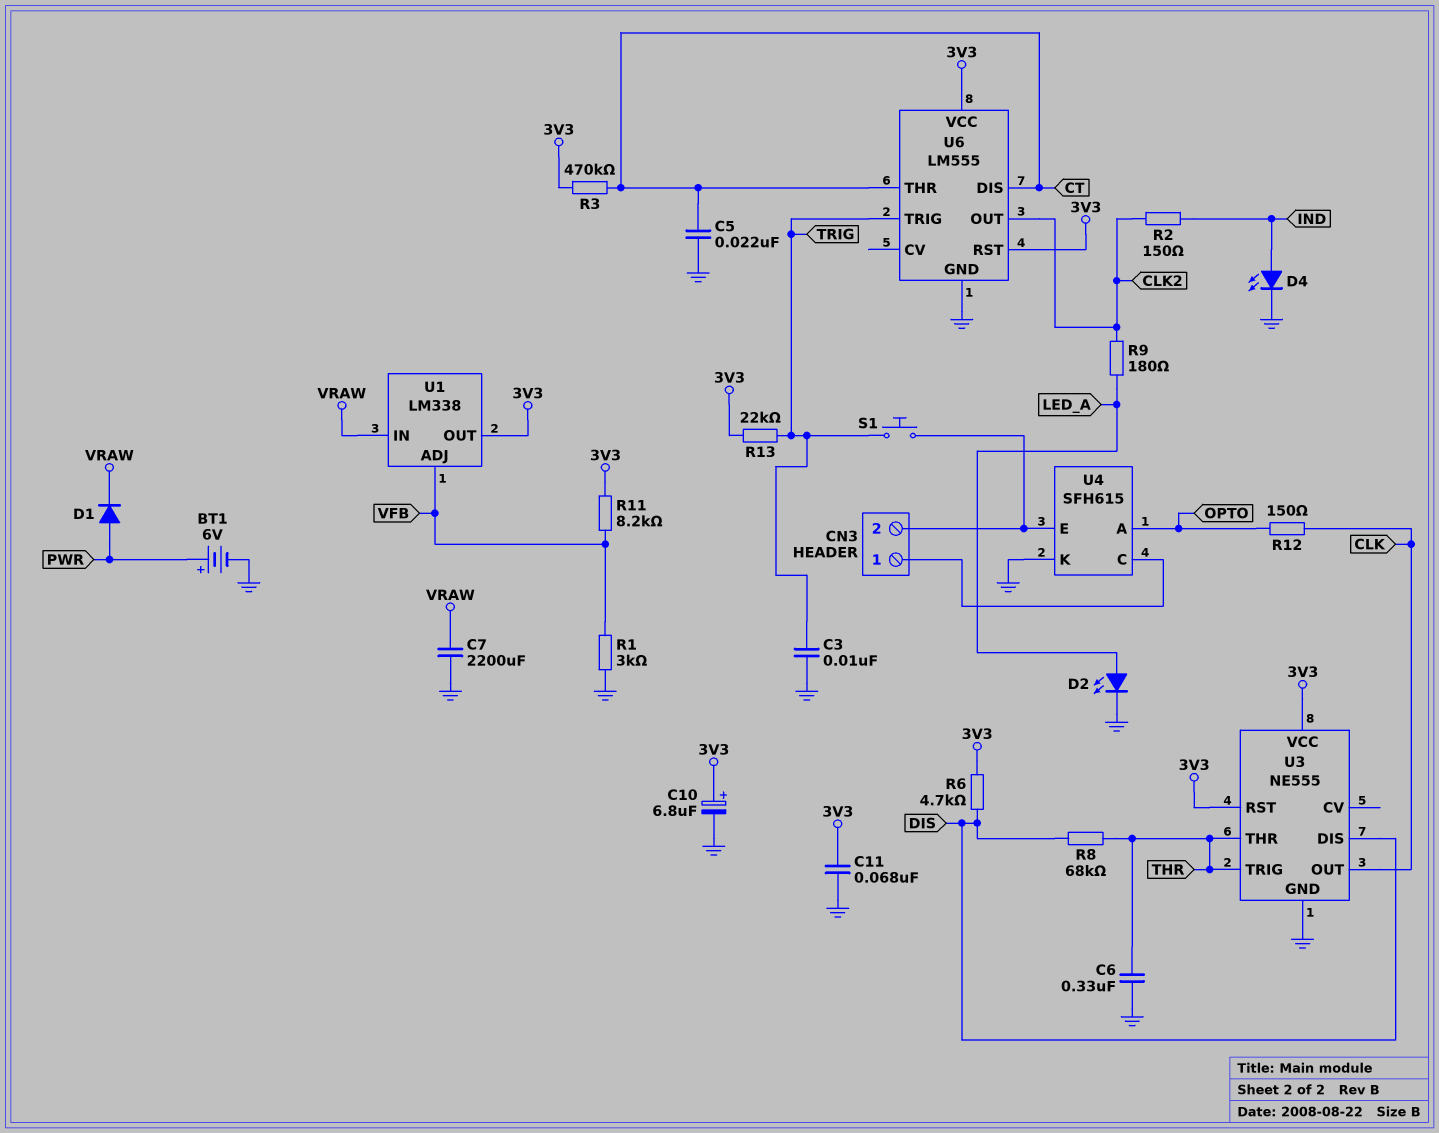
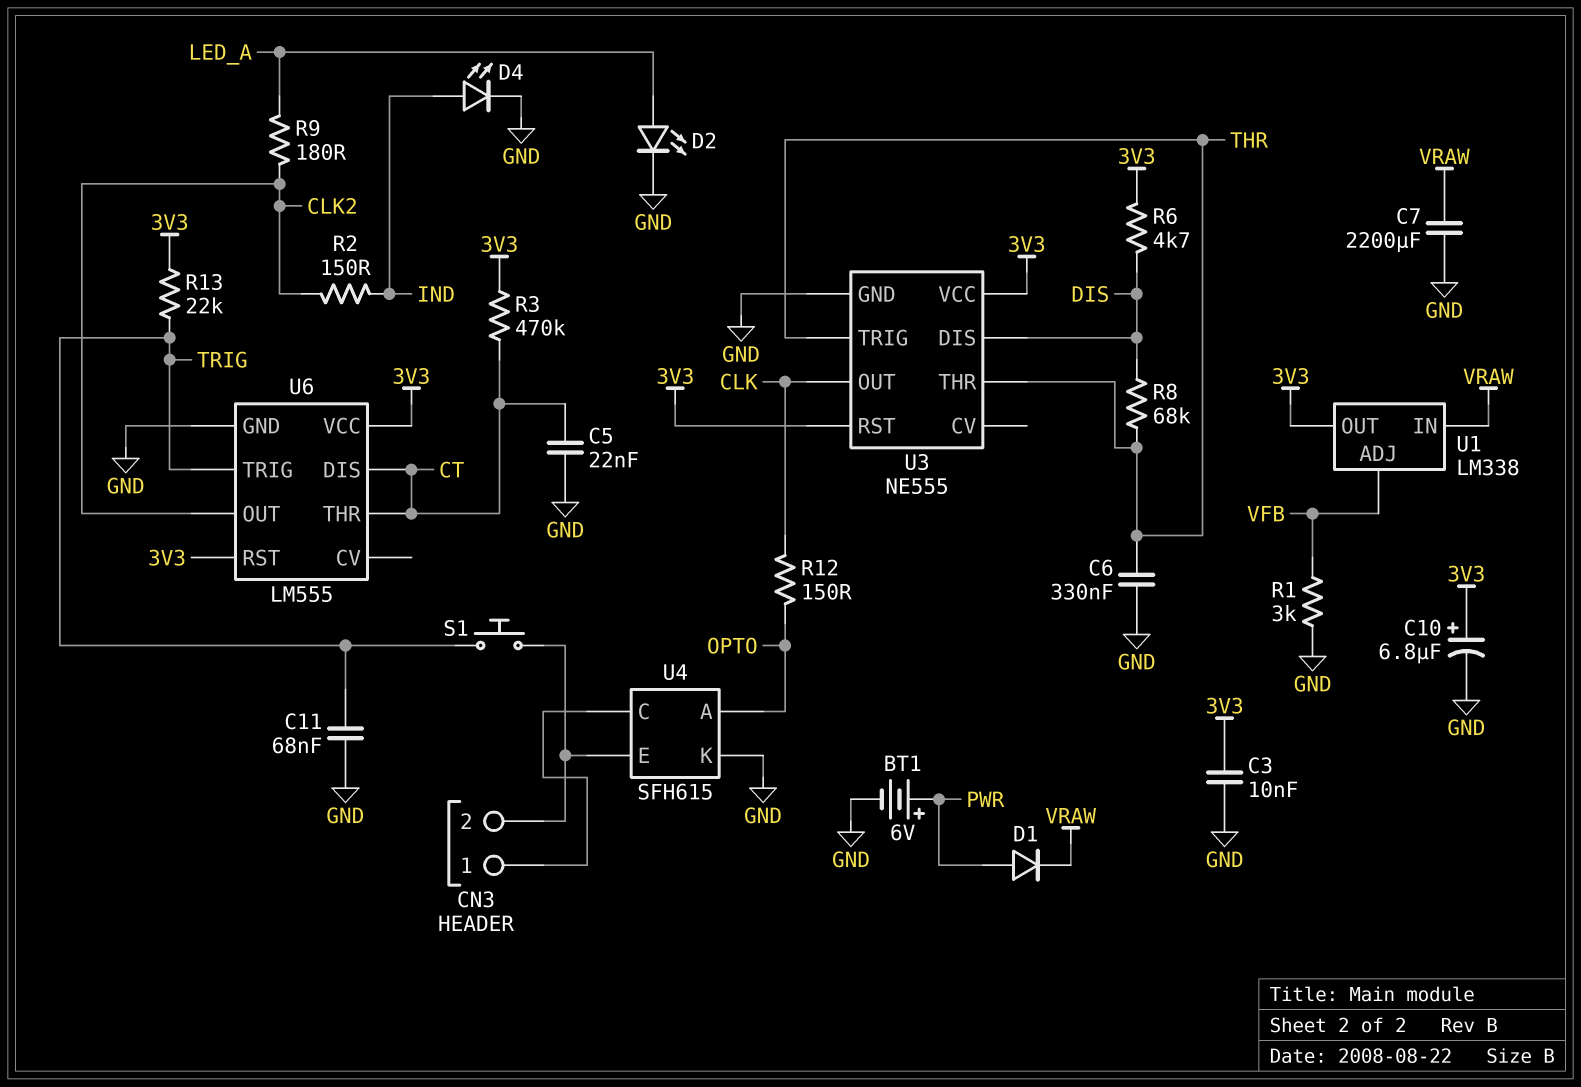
C3: 10nF (GND, TRIG) -> 10nF (3V3, GND)
C11: 68nF (3V3, GND) -> 68nF (GND, TRIG)
R11: 8.2k (3V3, VFB) -> none

